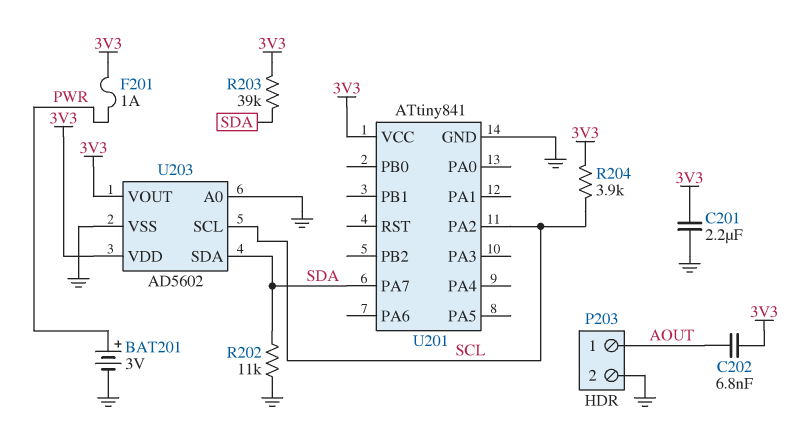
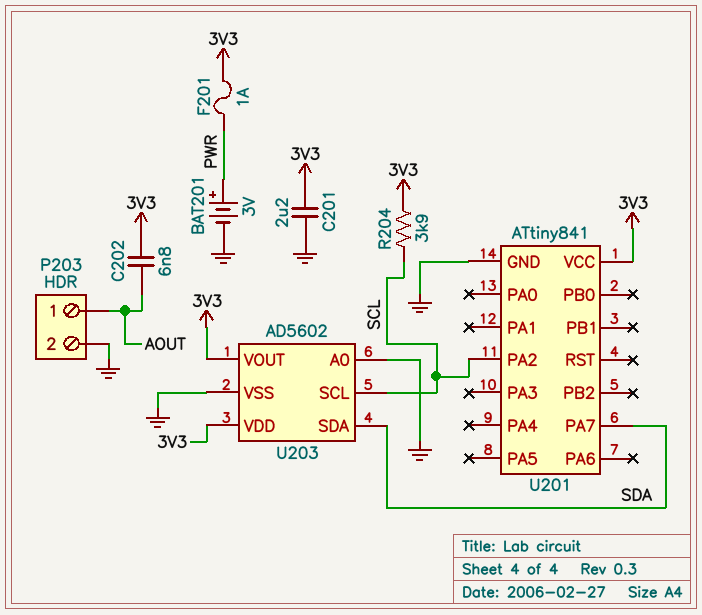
R202: 11k (GND, SDA) -> none
R203: 39k (3V3, SDA) -> none

